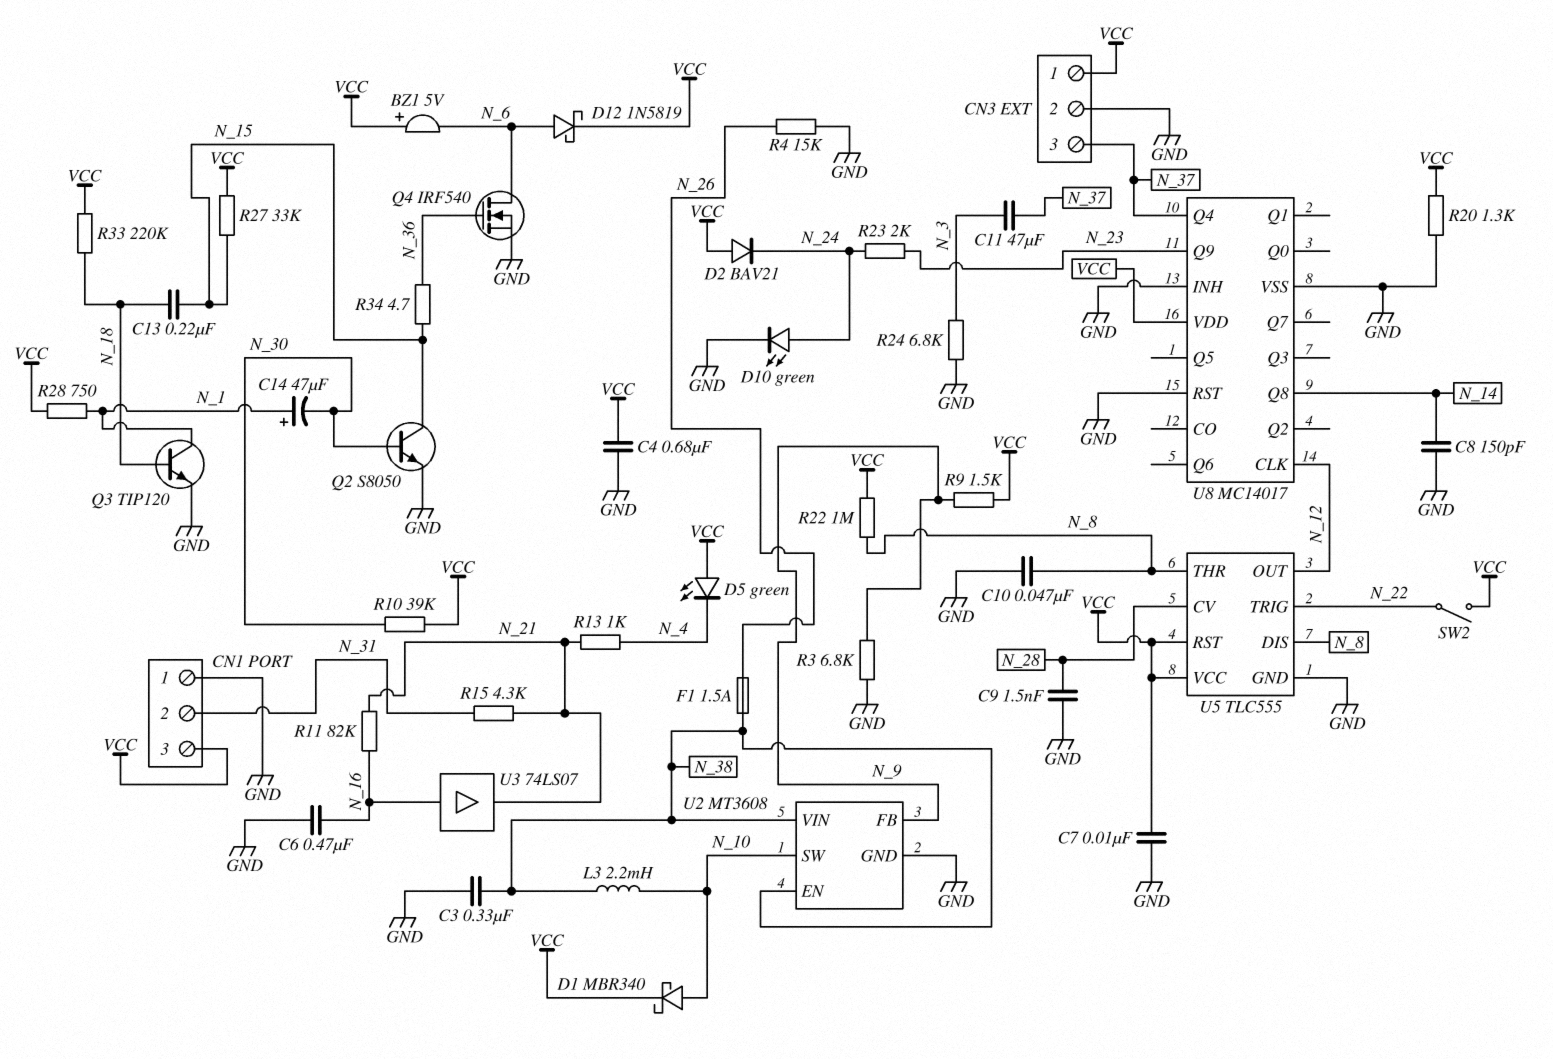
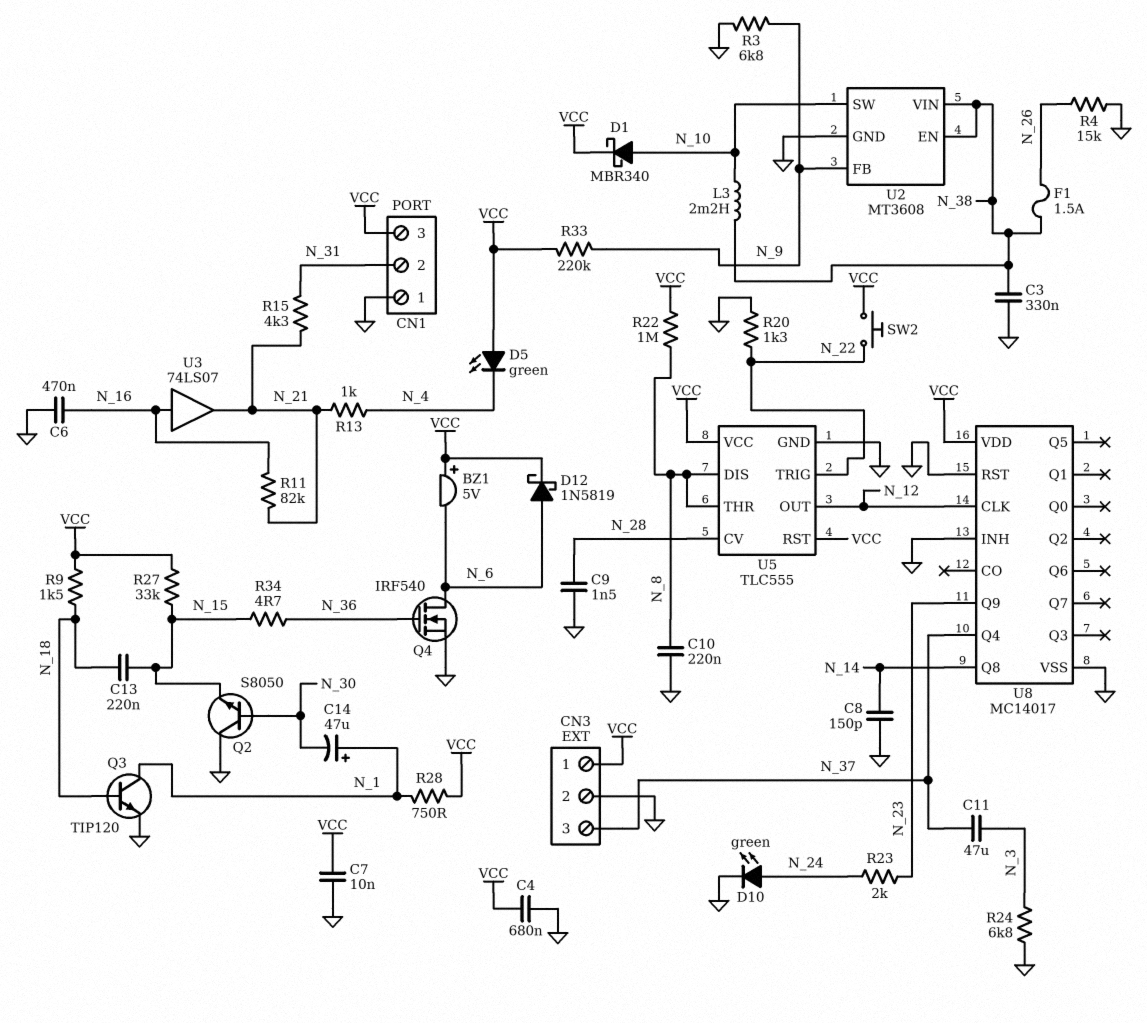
C10: 47nF (GND, N_8) -> 220nF (GND, N_8)
D2: diode BAV21 (A VCC, K N_24) -> none
Q2: NPN S8050 (B N_30, C N_15, E GND) -> NPN S8050 (B N_30, C GND, E N_15)
R9: 1.5k (N_9, VCC) -> 1.5k (N_18, VCC)
R10: 39k (N_30, VCC) -> none
R20: 1.3k (GND, VCC) -> 1.3k (GND, N_22)
R33: 220k (N_18, VCC) -> 220k (N_9, VCC)
SW2: switch (N_22, VCC) -> button (N_22, VCC)

